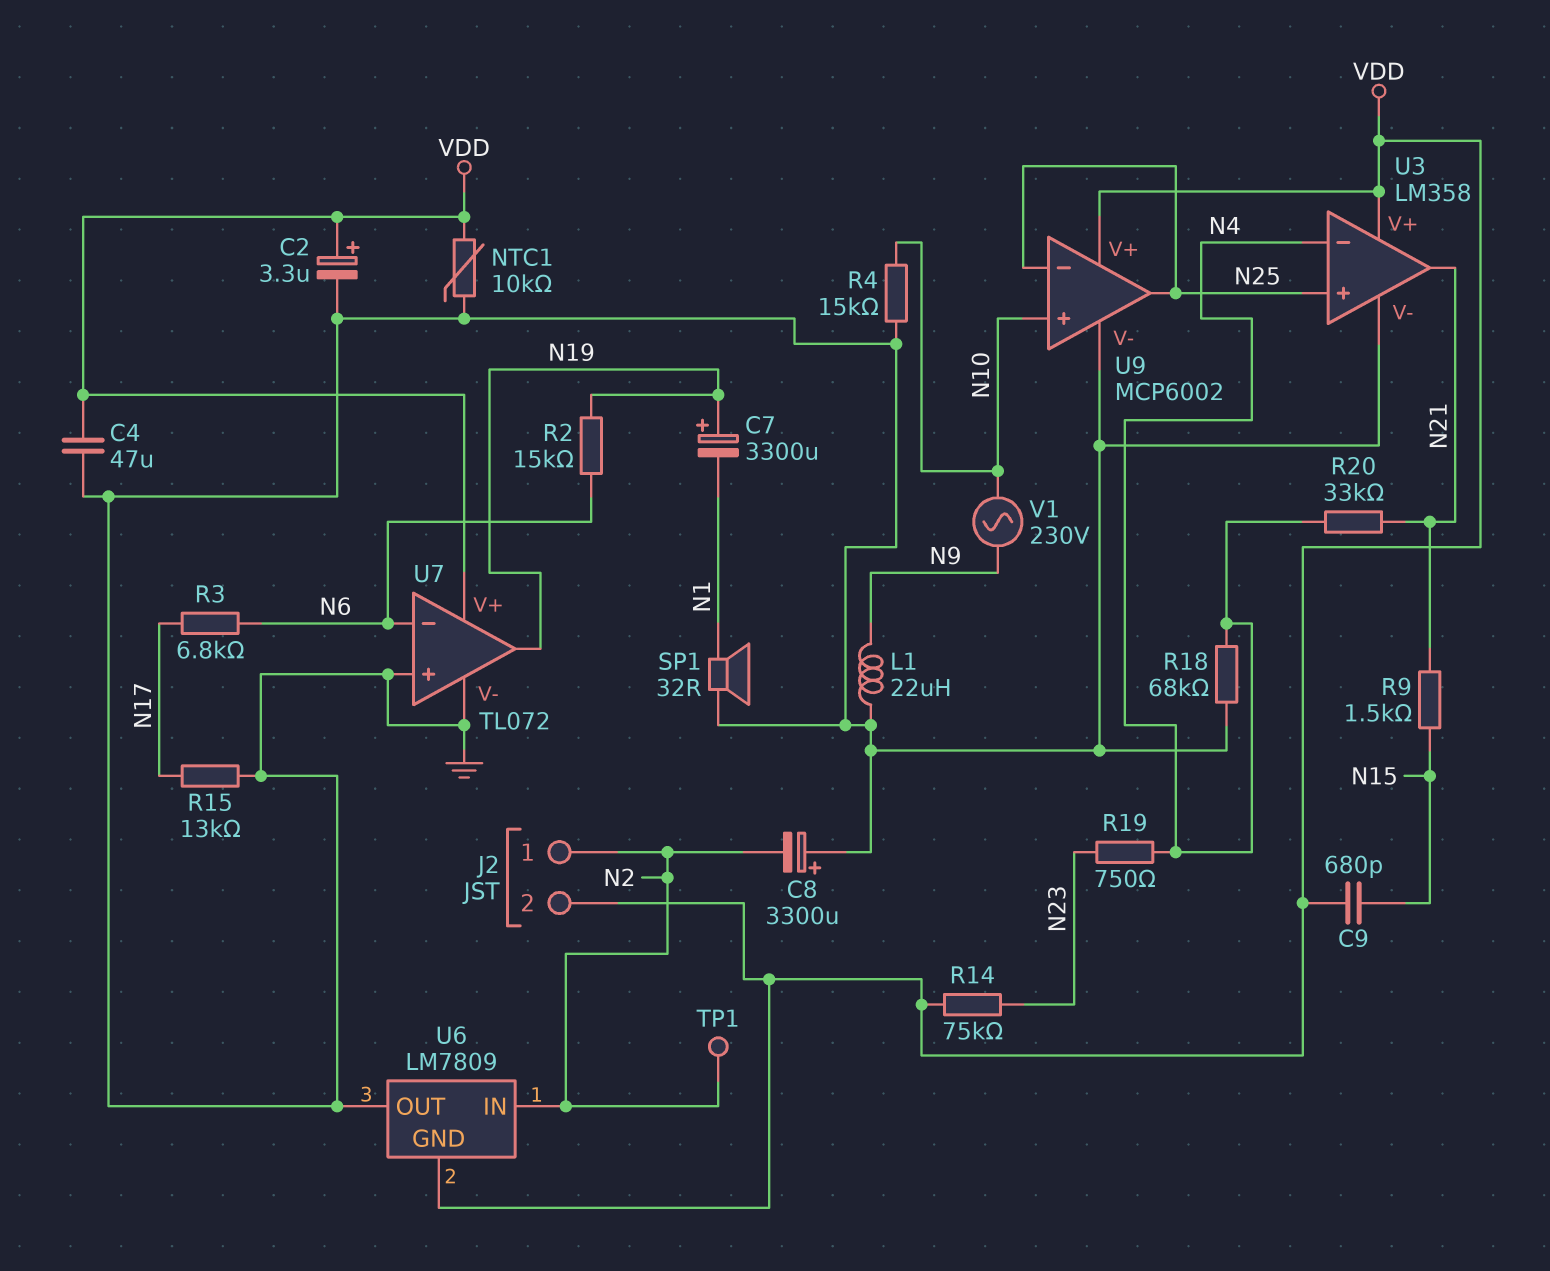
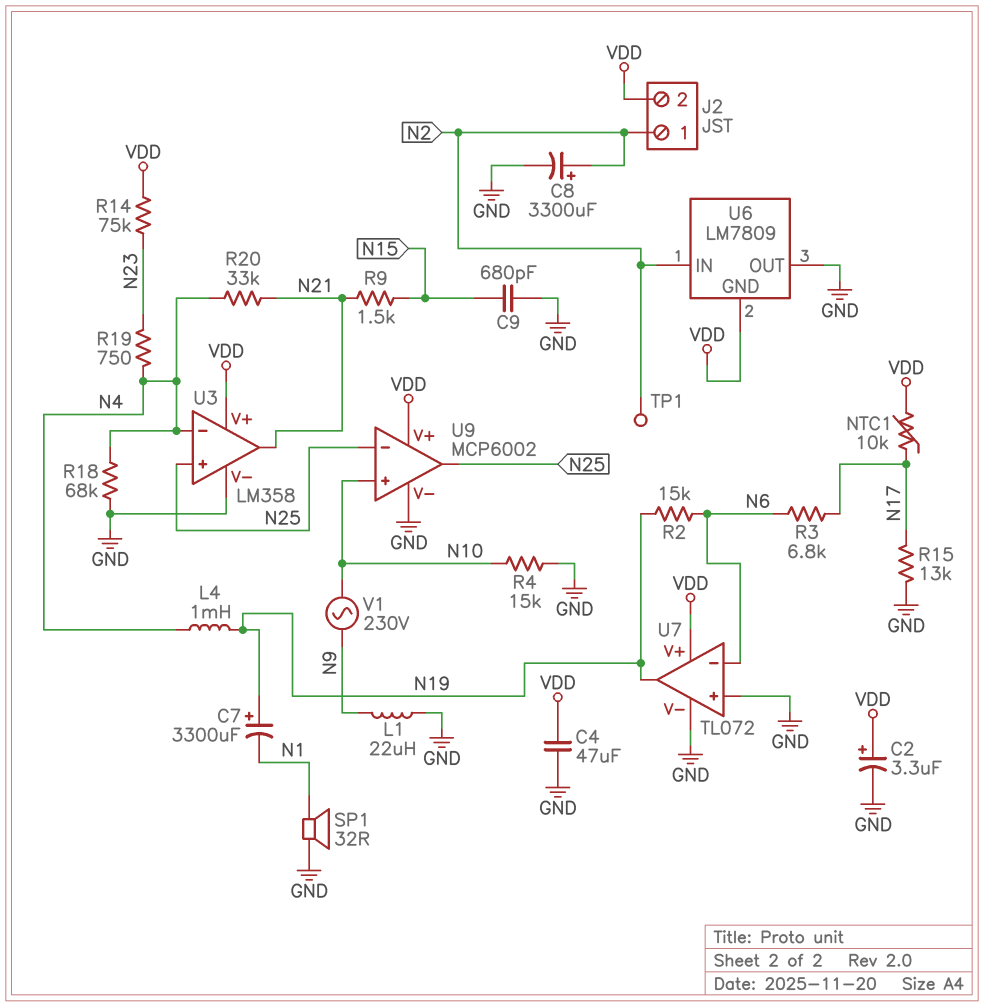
C8: 3300uF (plus GND, minus N2) -> 3300uF (plus N2, minus GND)
C9: 680pF (N15, VDD) -> 680pF (GND, N15)
L4: none -> 1mH (N4, N19)
NTC1: 10k (GND, VDD) -> 10k (N17, VDD)

